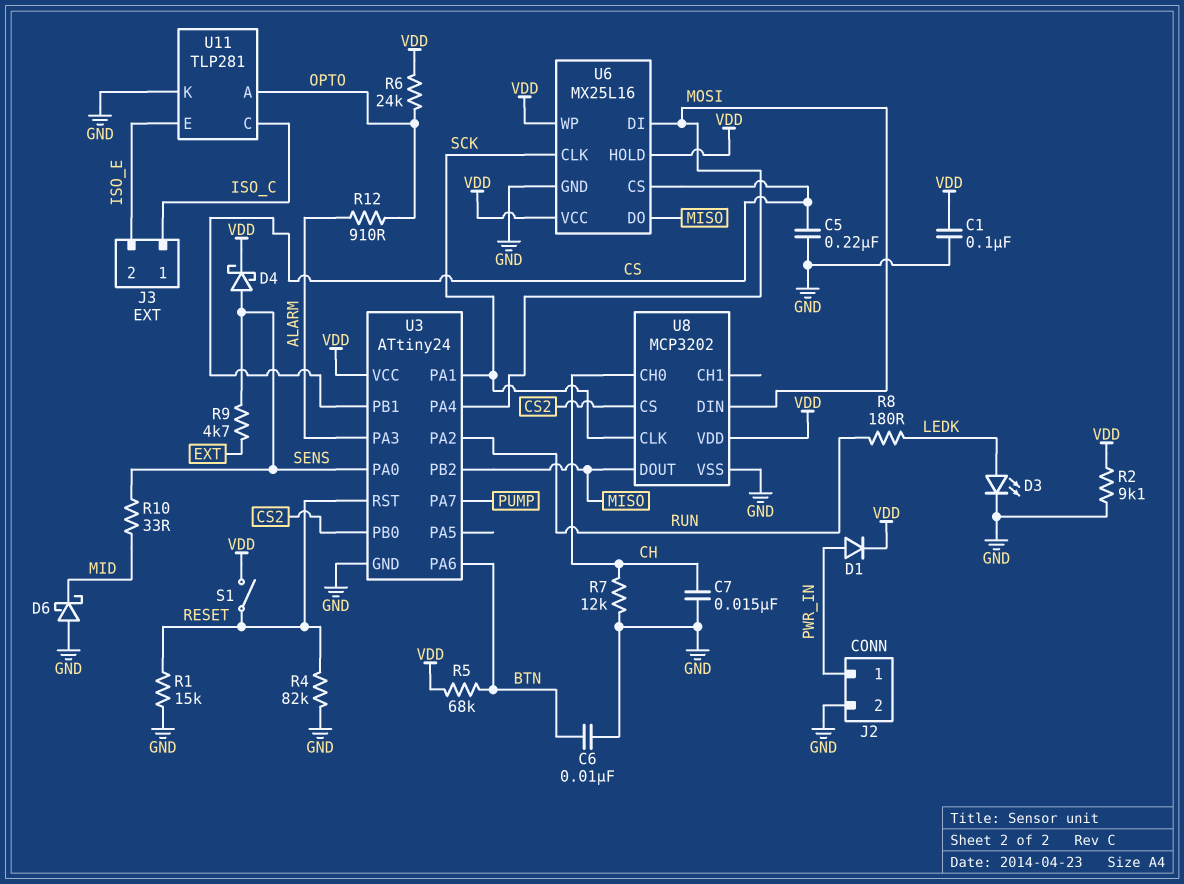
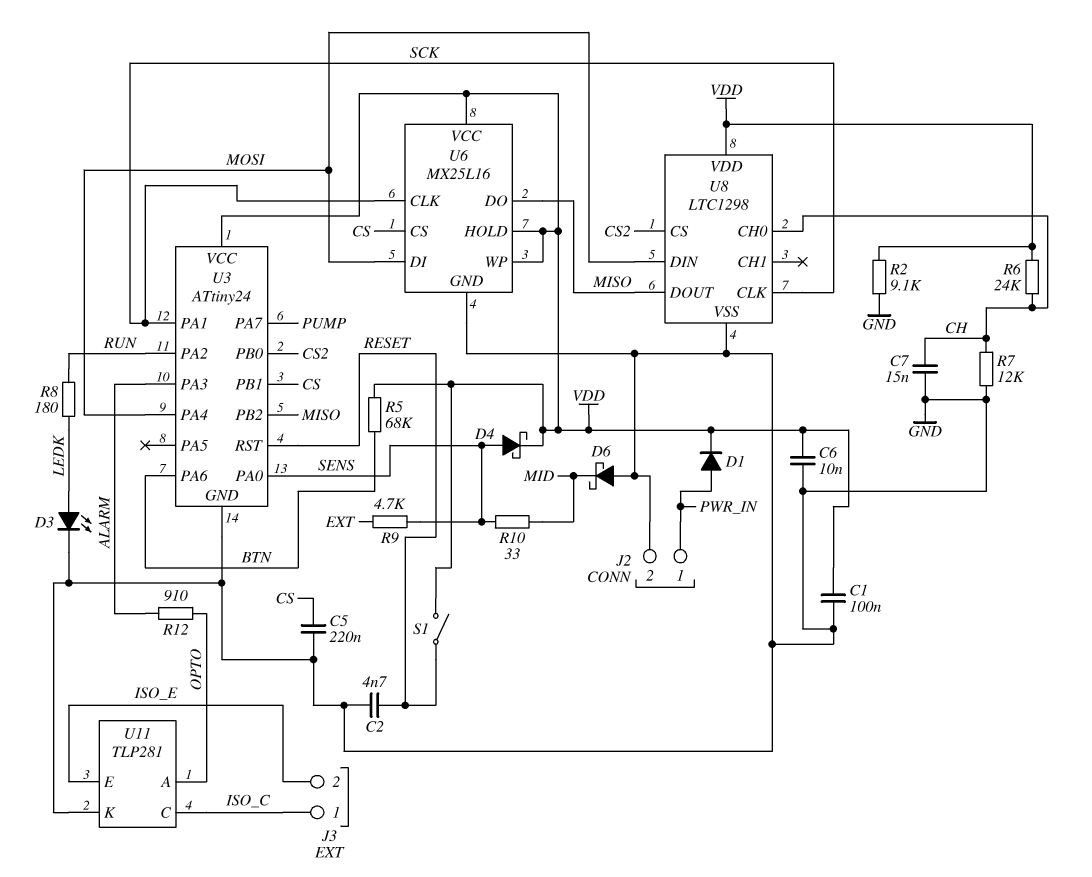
C2: none -> 4.7nF (GND, RESET)
C6: 10nF (BTN, GND) -> 10nF (GND, VDD)
R1: 15k (GND, RESET) -> none
R4: 82k (GND, RESET) -> none
R6: 24k (OPTO, VDD) -> 24k (CH, VDD)
U8: MCP3202 -> LTC1298

